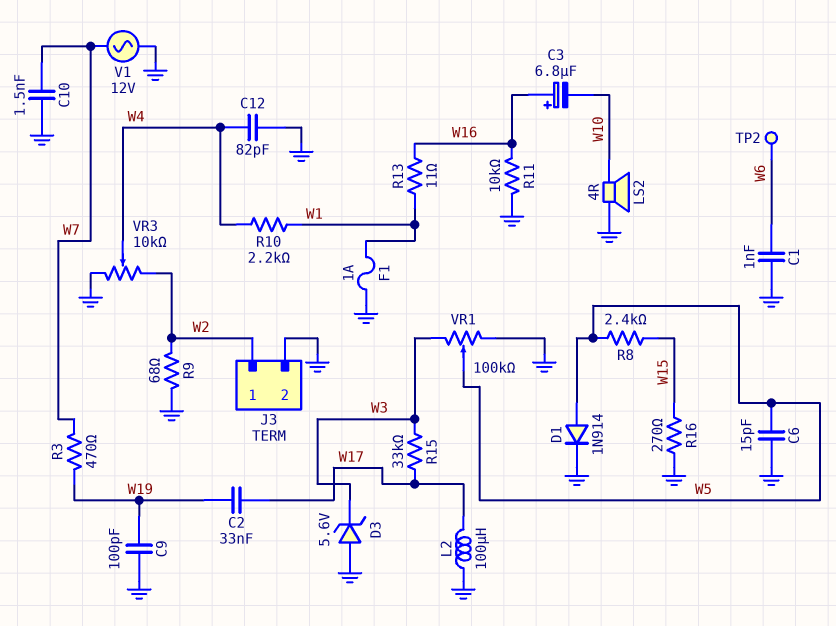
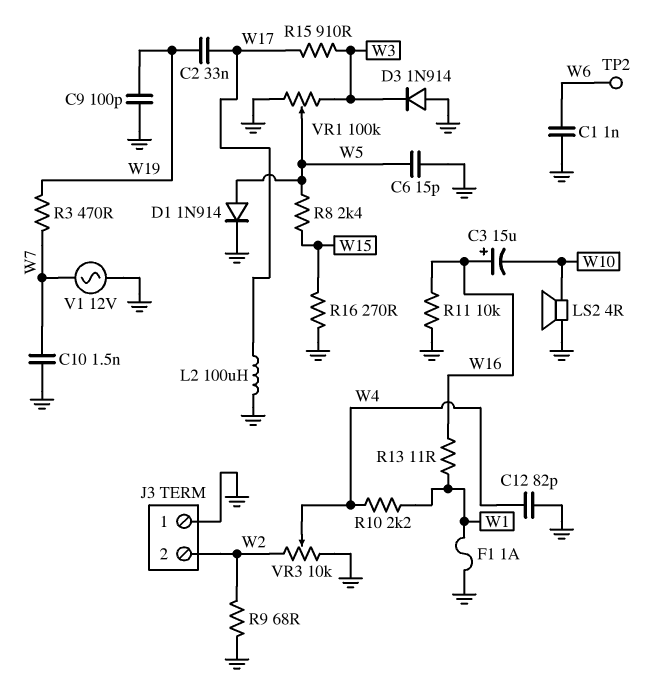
C3: 6.8uF (plus W16, minus W10) -> 15uF (plus W16, minus W10)
D3: zener 5.6V (A GND, K W3) -> diode 1N914 (A GND, K W3)
J3 pin 1: W2 -> GND
J3 pin 2: GND -> W2
R15: 33k (W3, W17) -> 910 (W3, W17)

